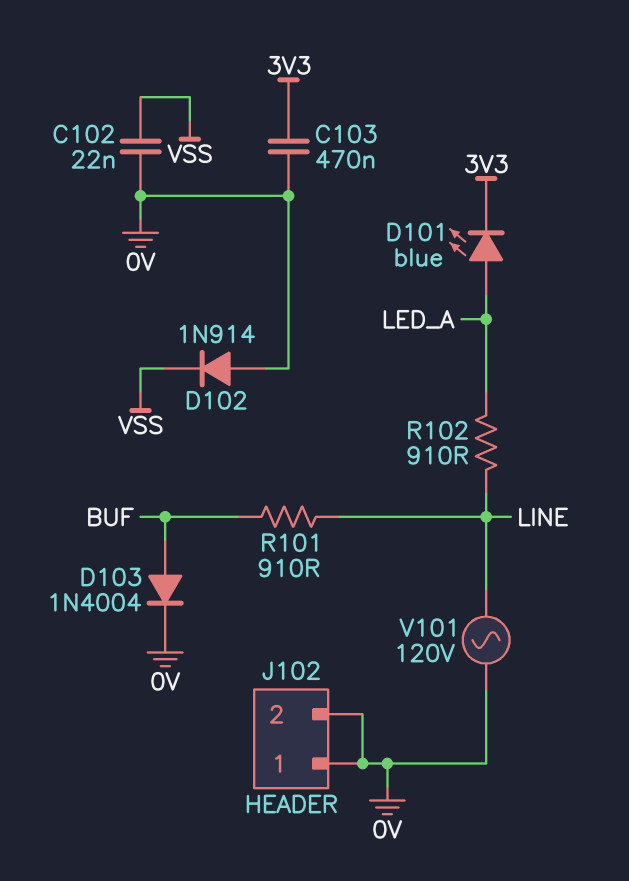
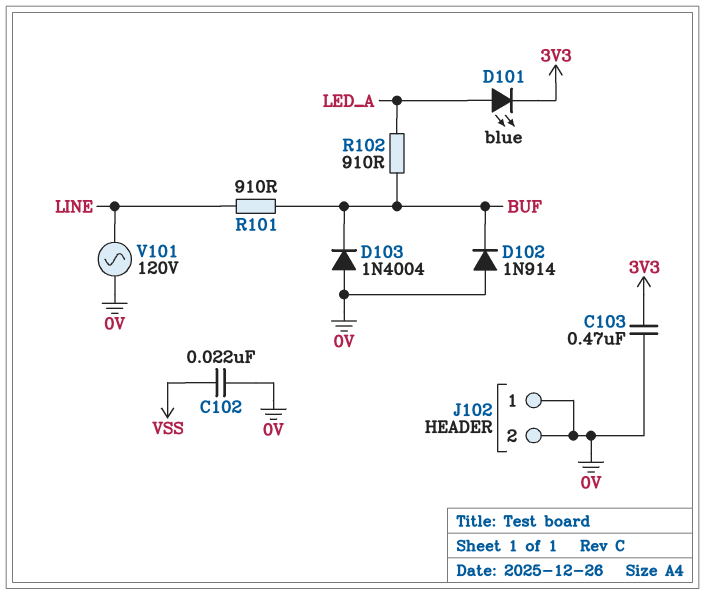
D102: diode 1N914 (A 0V, K VSS) -> diode 1N914 (A 0V, K BUF)
D103: diode 1N4004 (A BUF, K 0V) -> diode 1N4004 (A 0V, K BUF)
R102: 910 (LED_A, LINE) -> 910 (BUF, LED_A)

